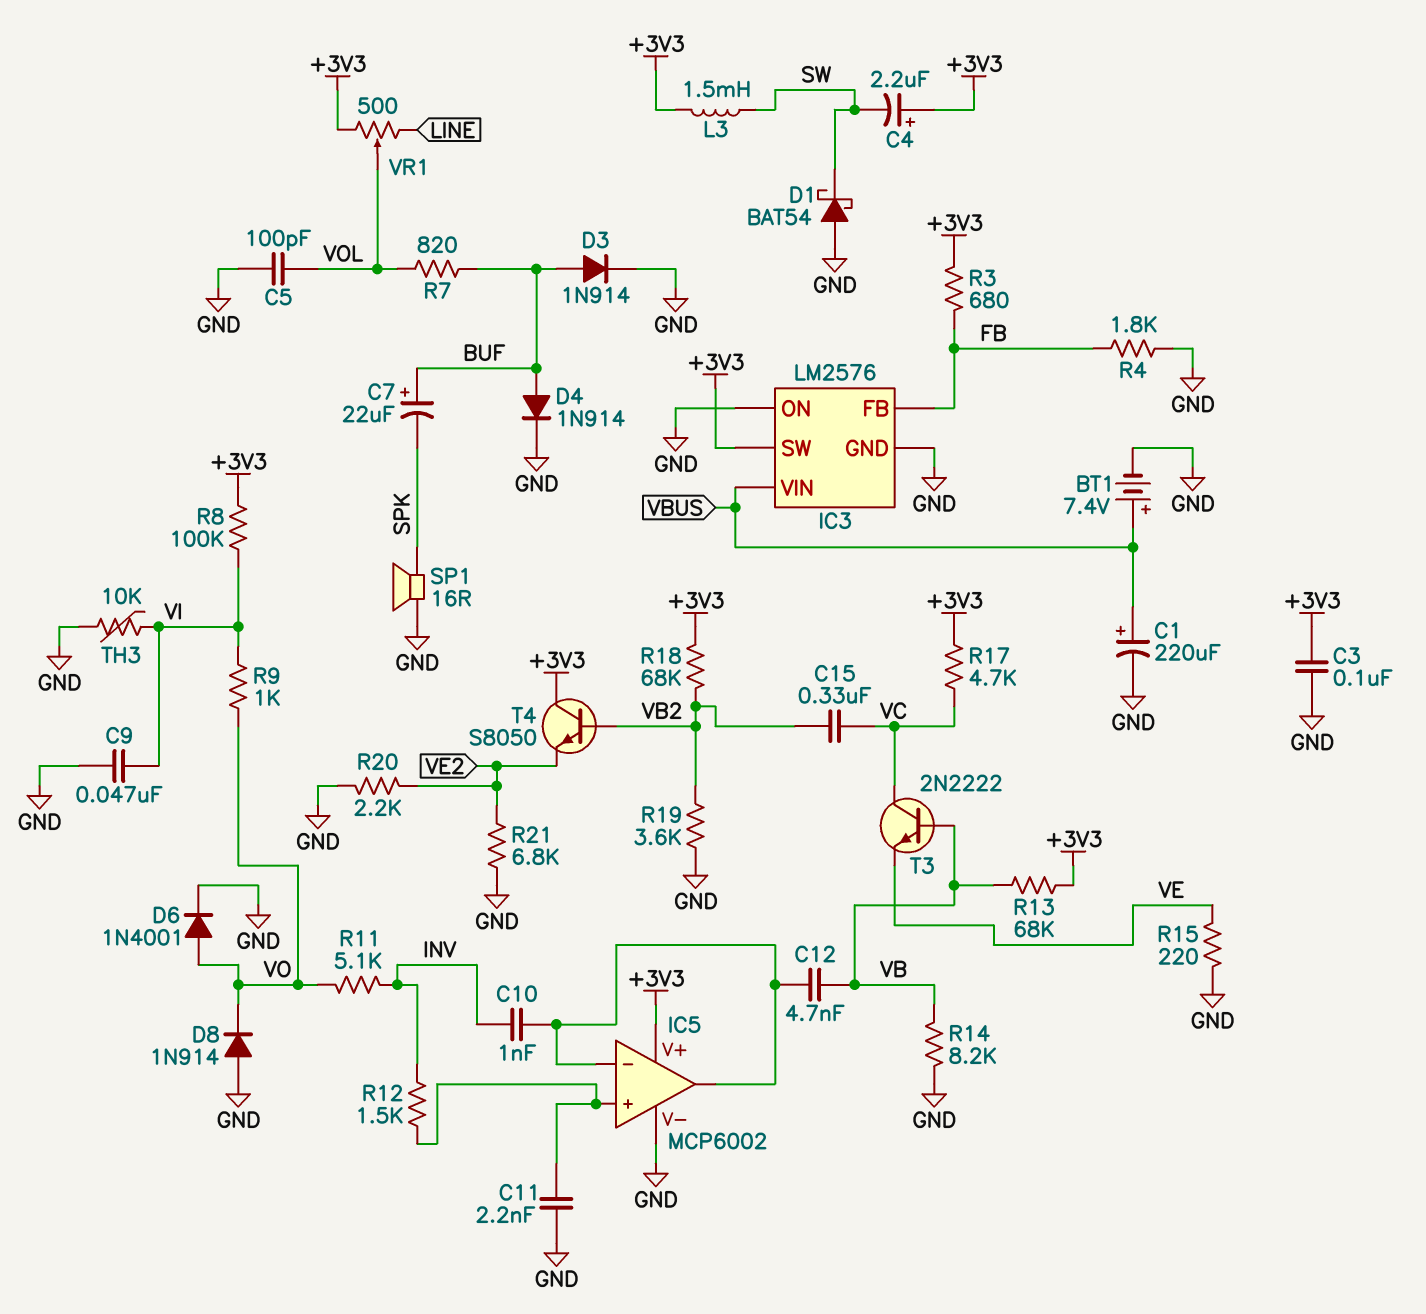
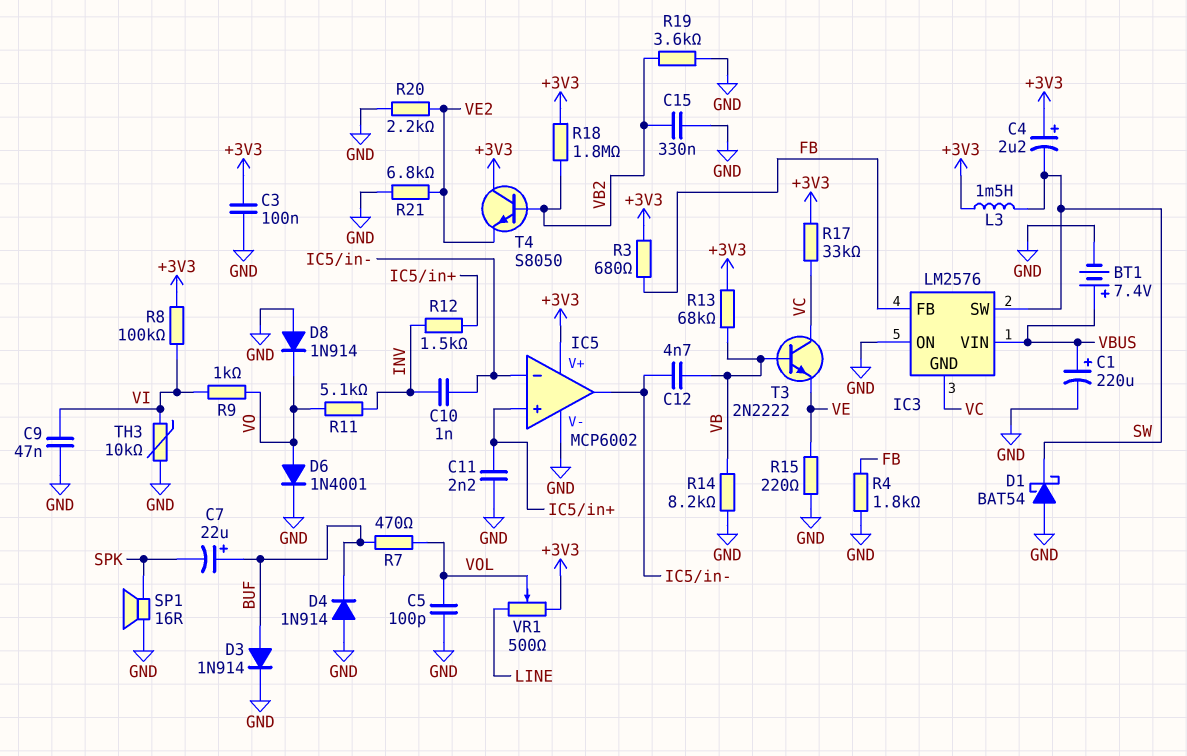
C15: 330nF (VB2, VC) -> 330nF (GND, VB2)
D4: diode 1N914 (A BUF, K GND) -> diode 1N914 (A GND, K BUF)
IC3 pin GND: GND -> VC
IC3 pin SW: +3V3 -> SW
R7: 820 (BUF, VOL) -> 470 (BUF, VOL)
R17: 4.7k (+3V3, VC) -> 33k (+3V3, VC)
R18: 68k (+3V3, VB2) -> 1.8M (+3V3, VB2)

